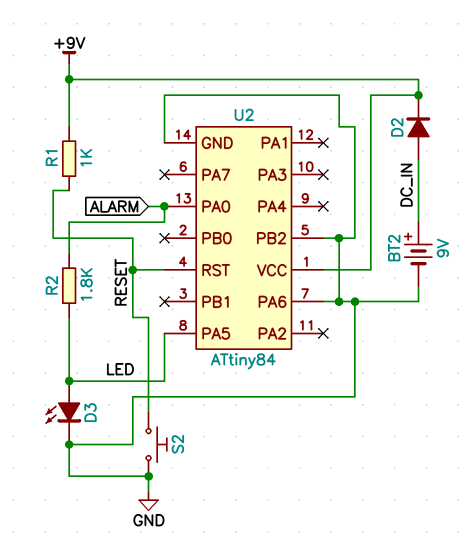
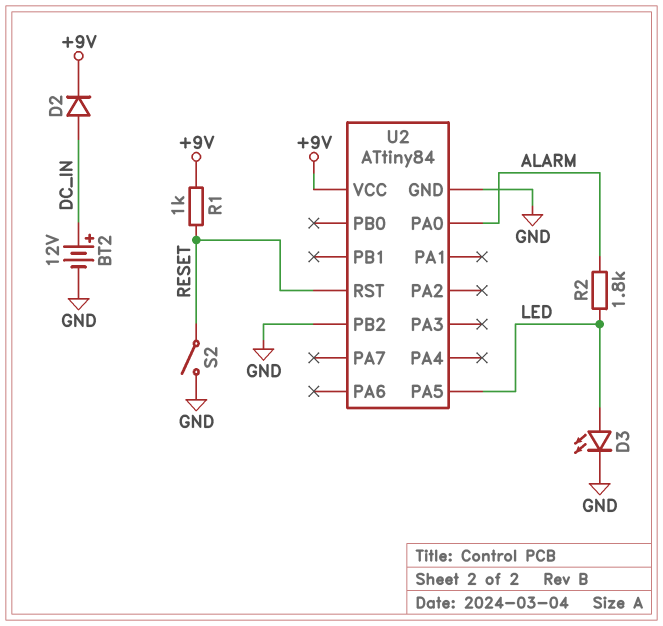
BT2: 9V (plus DC_IN, minus GND) -> 12V (plus DC_IN, minus GND)
S2: button (GND, RESET) -> switch (GND, RESET)
U2 pin PA6: GND -> none

